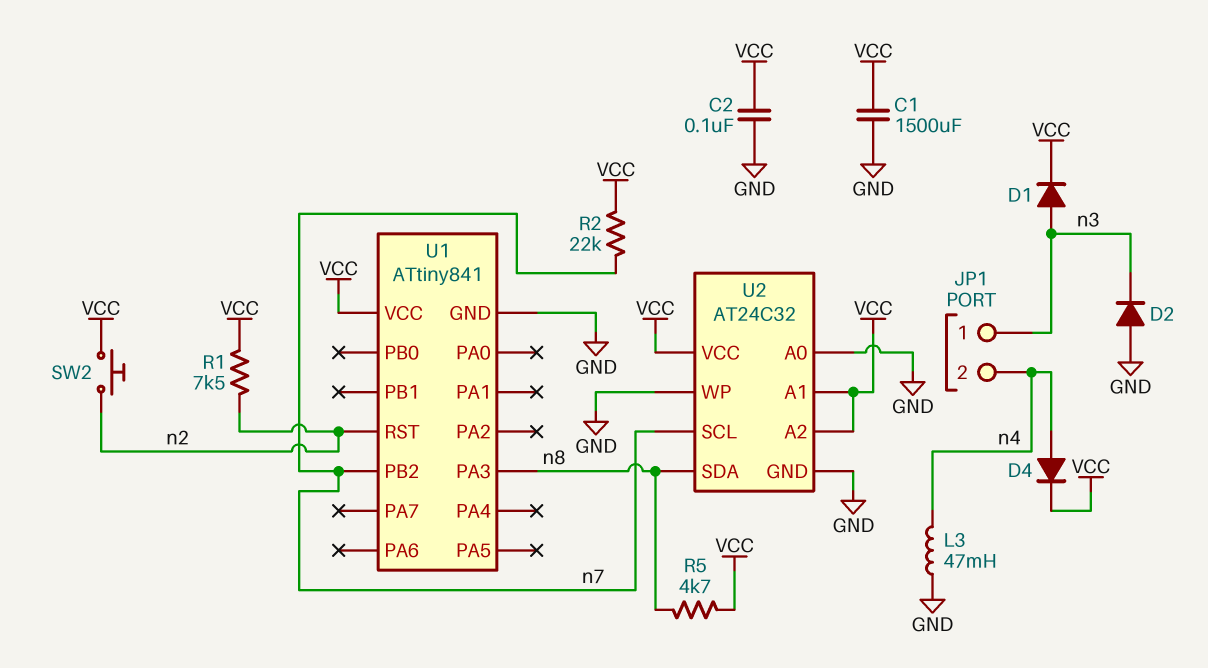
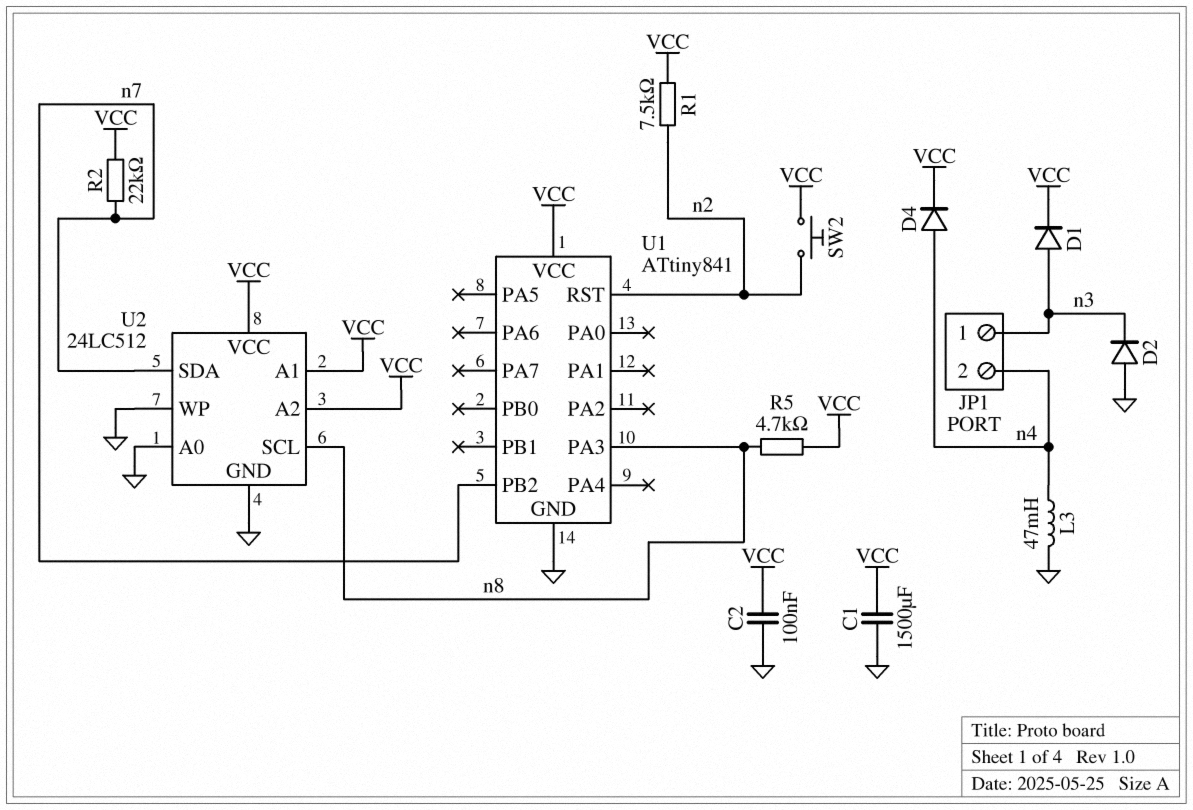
U2: AT24C32 -> 24LC512
U2 pin SCL: n7 -> n8
U2 pin SDA: n8 -> n7

